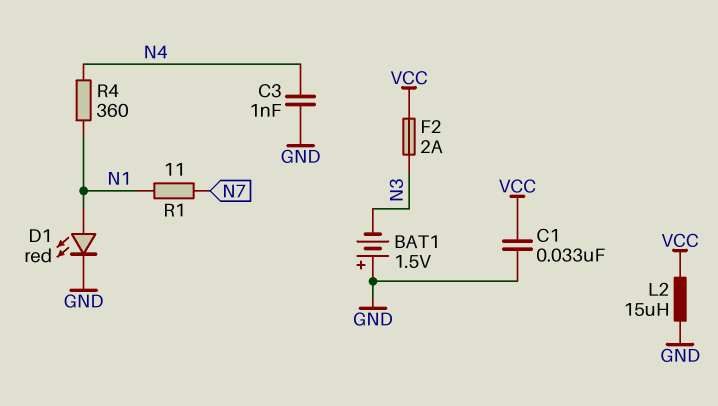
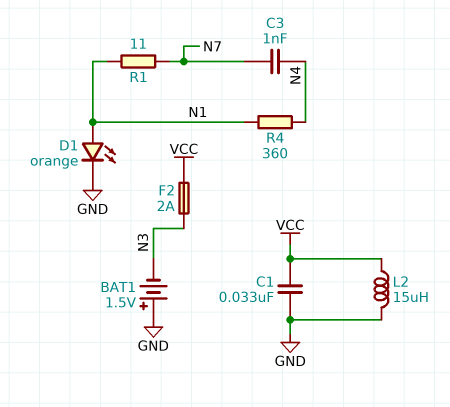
C3: 1nF (GND, N4) -> 1nF (N4, N7)
D1: LED red (A N1, K GND) -> LED orange (A N1, K GND)

